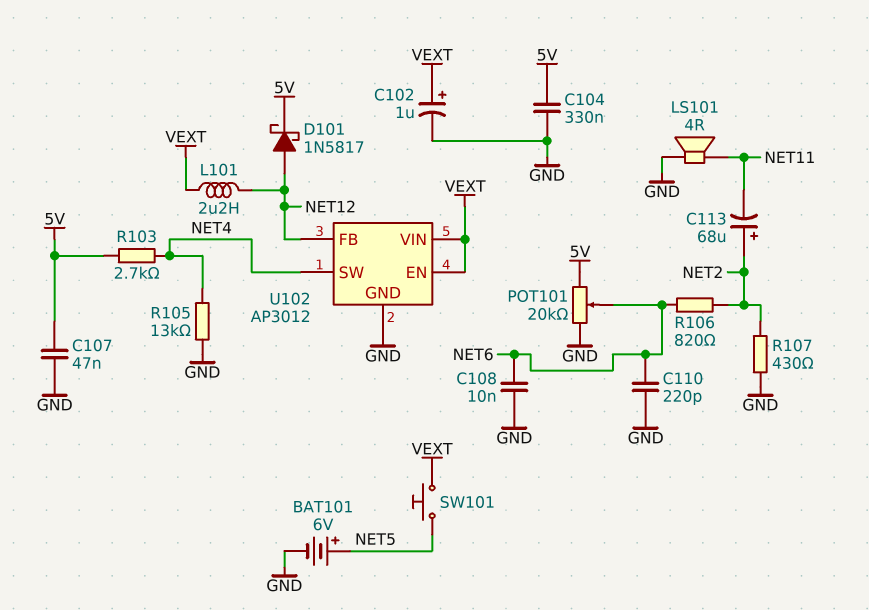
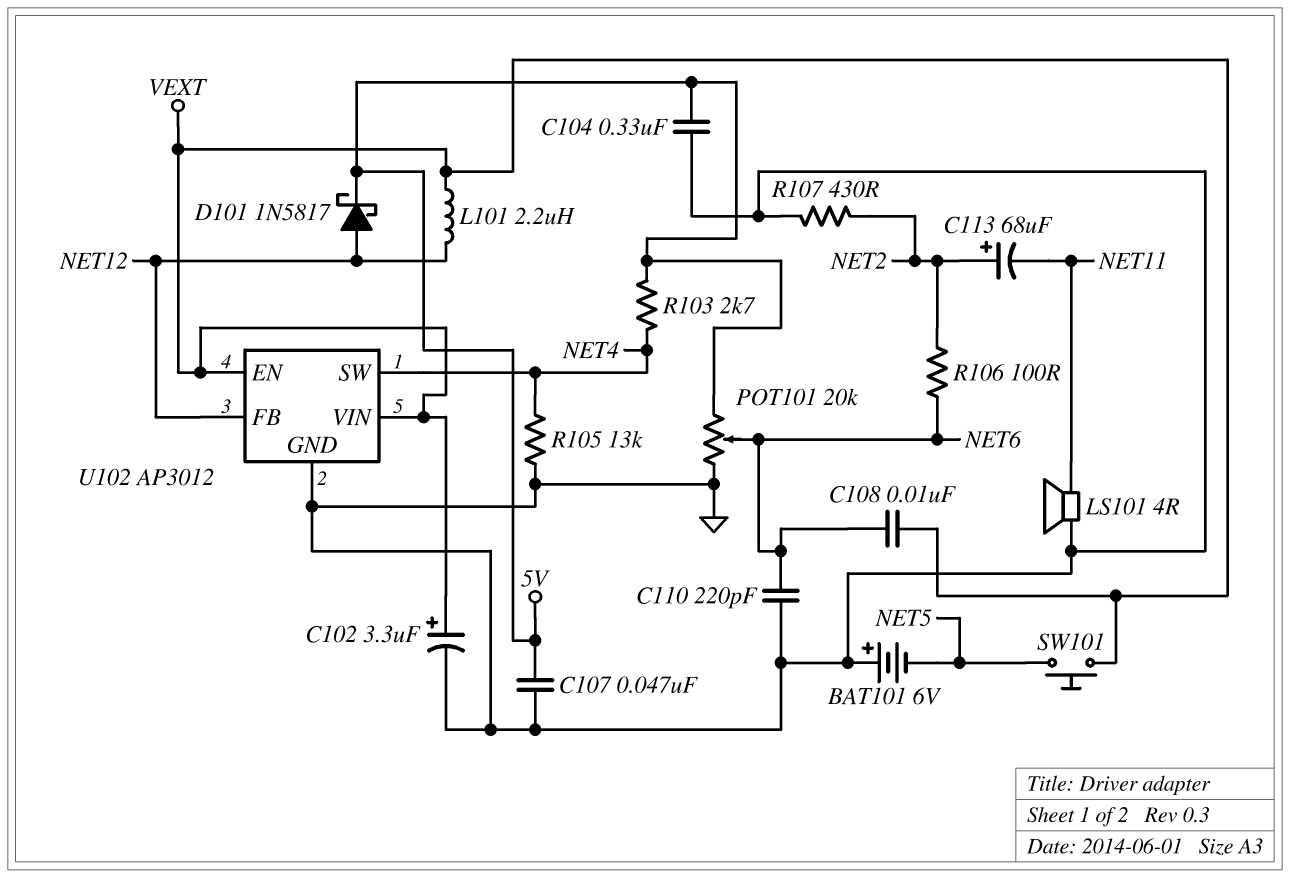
BAT101: 6V (plus NET5, minus GND) -> 6V (plus GND, minus NET5)
C102: 1uF (plus VEXT, minus GND) -> 3.3uF (plus VEXT, minus GND)
C108: 10nF (GND, NET6) -> 10nF (NET6, VEXT)
R106: 820 (NET2, NET6) -> 100 (NET2, NET6)

